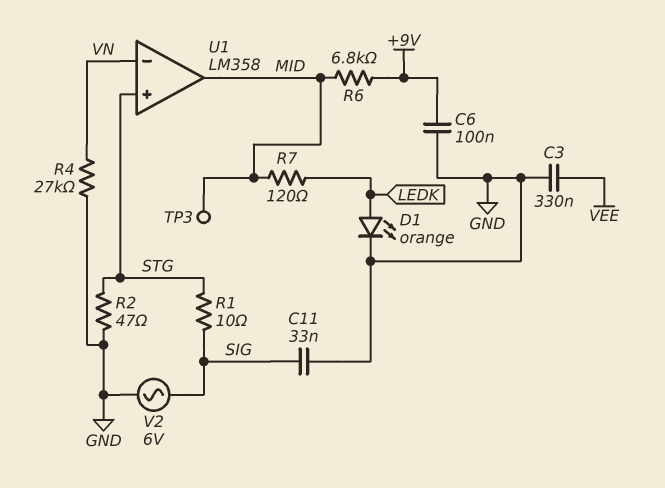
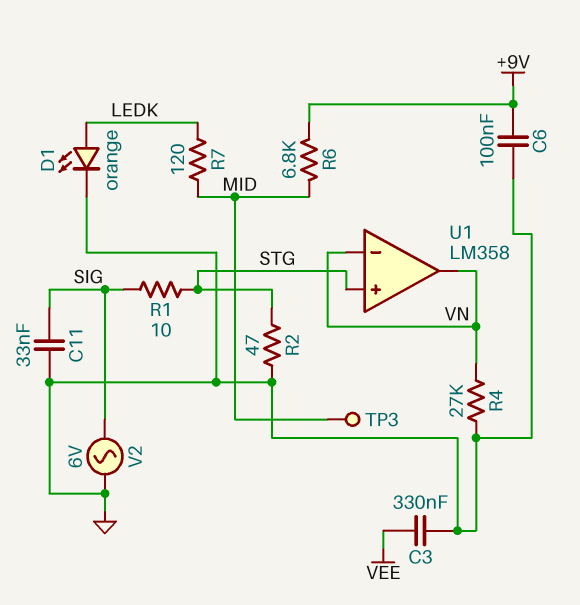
U1 pin out: MID -> VN

